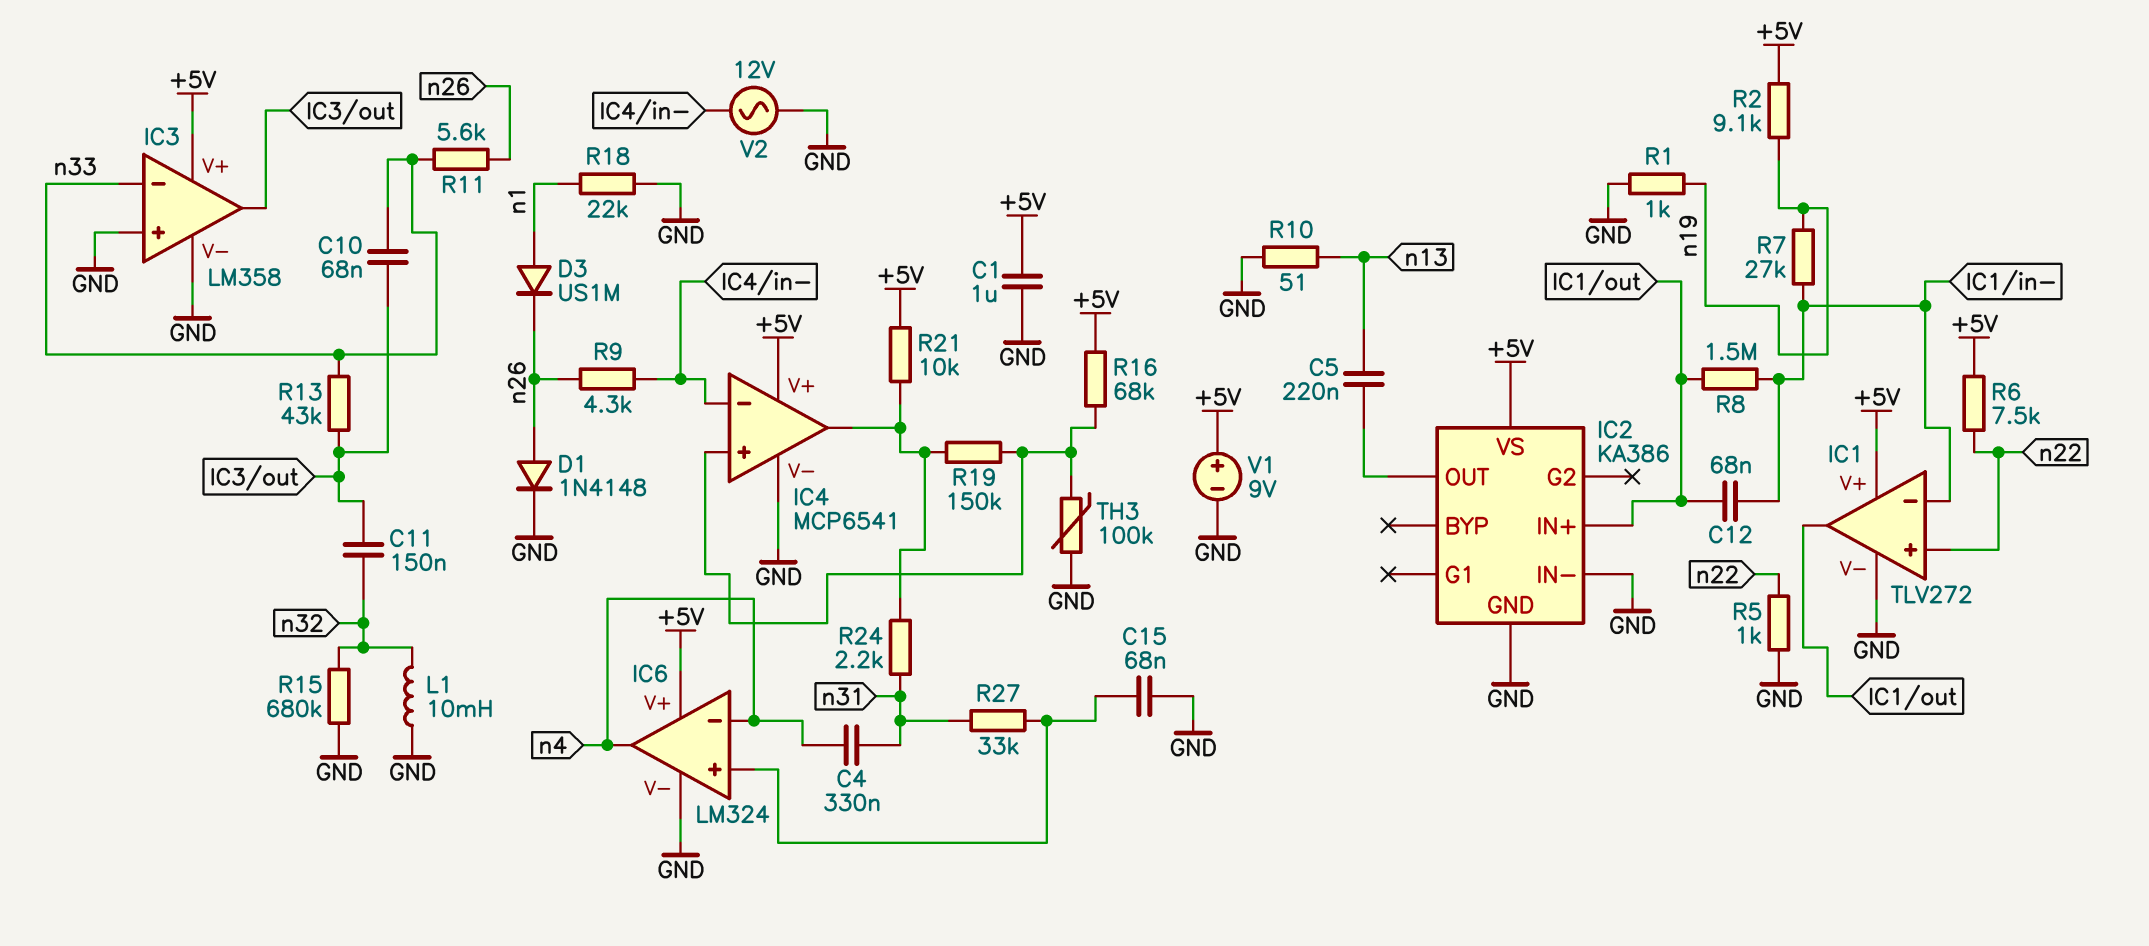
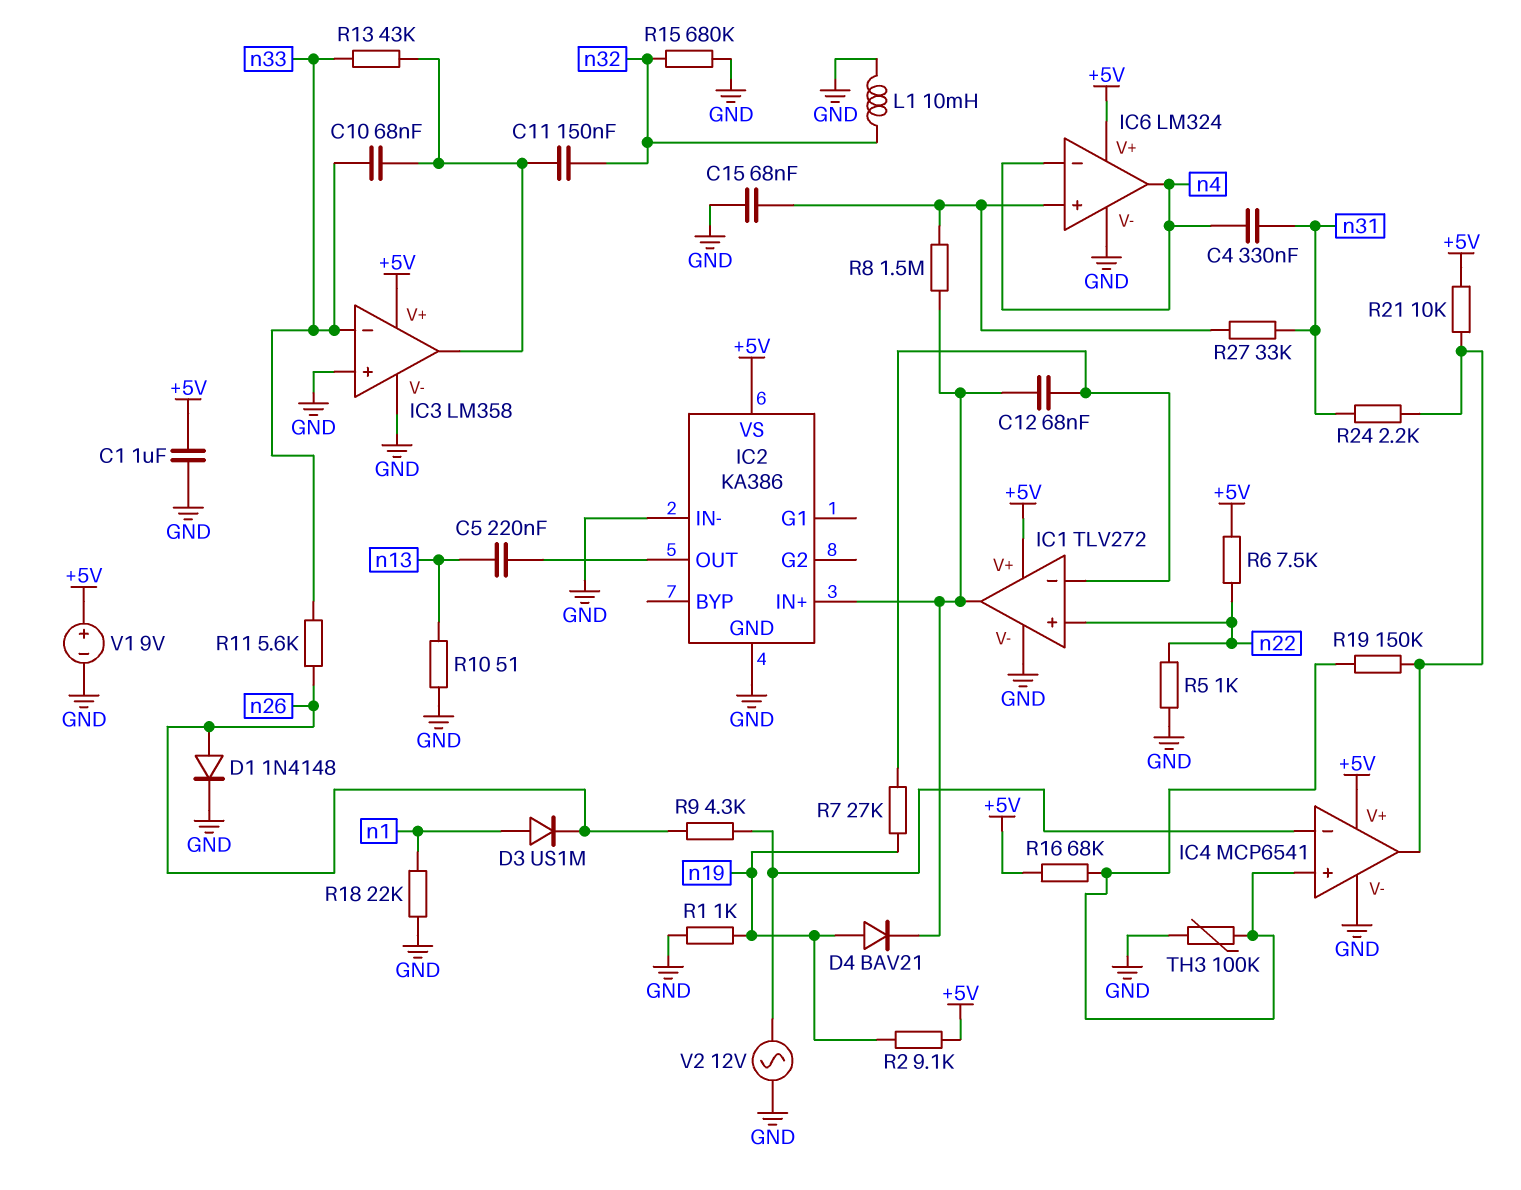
D4: none -> diode BAV21 (A n19, K IC1/out)
R8: 1.5M (IC1/in-, IC1/out) -> 1.5M (IC1/out, IC6/in+)

